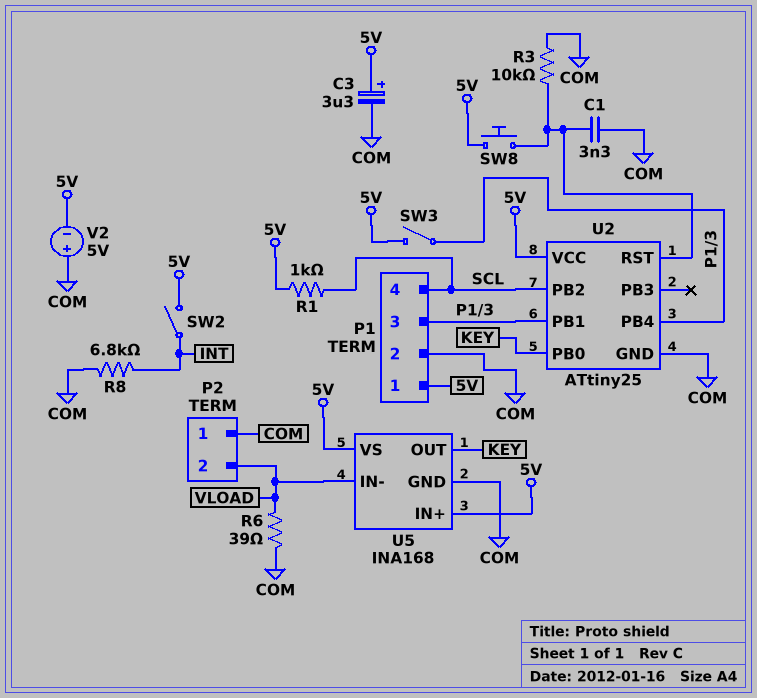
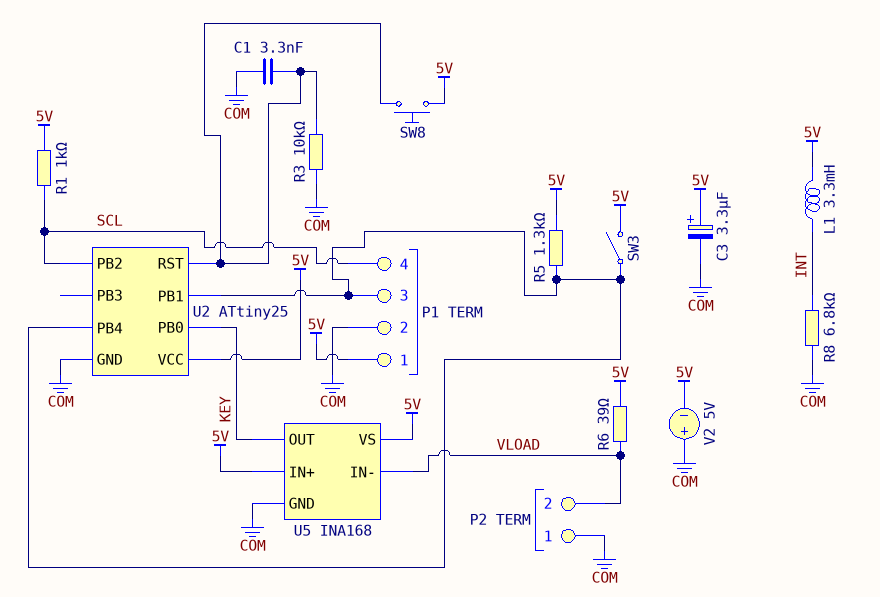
L1: none -> 3.3mH (5V, INT)
R5: none -> 1.3k (5V, P1/3)
R6: 39 (COM, VLOAD) -> 39 (5V, VLOAD)
SW2: switch (5V, INT) -> none

